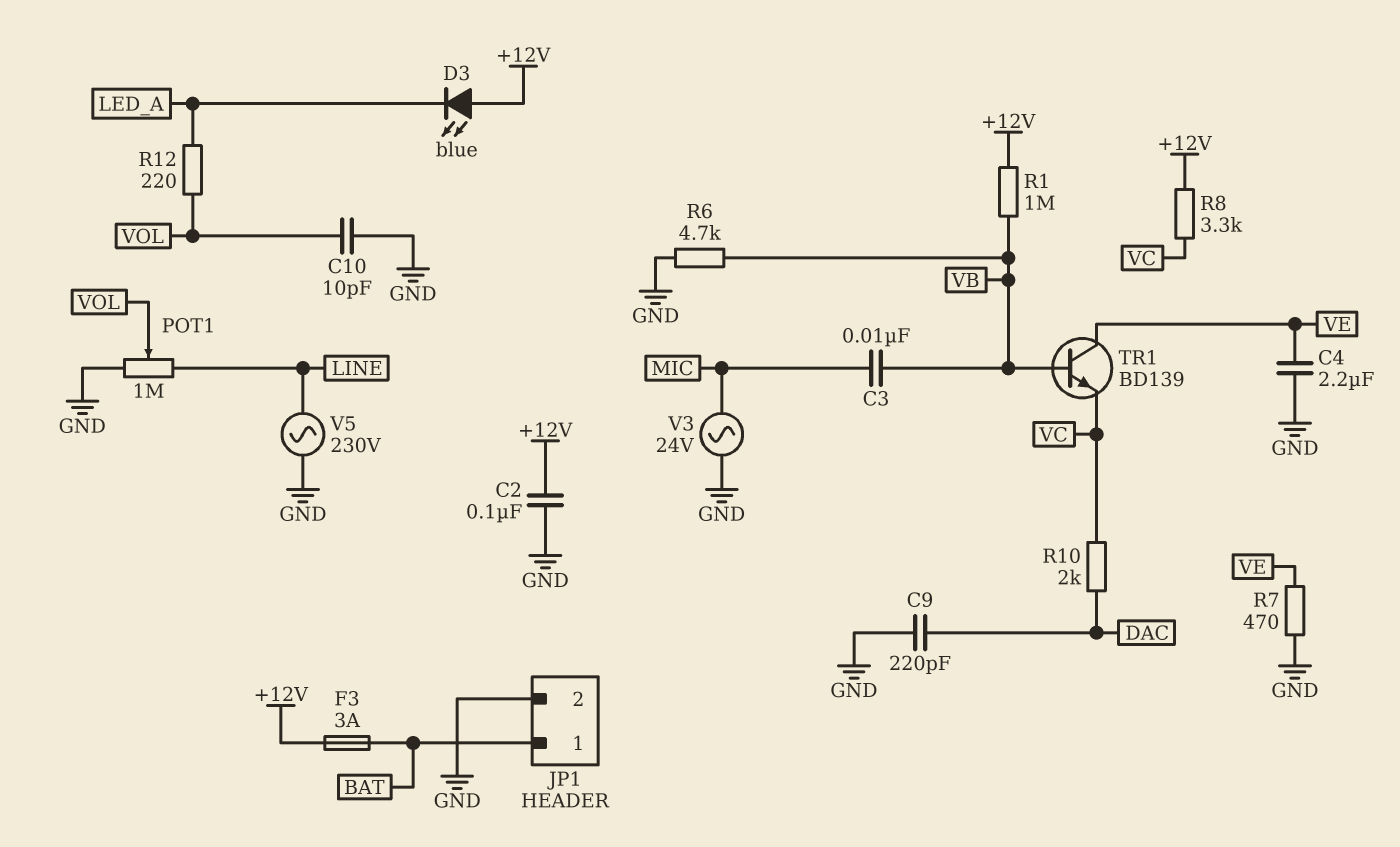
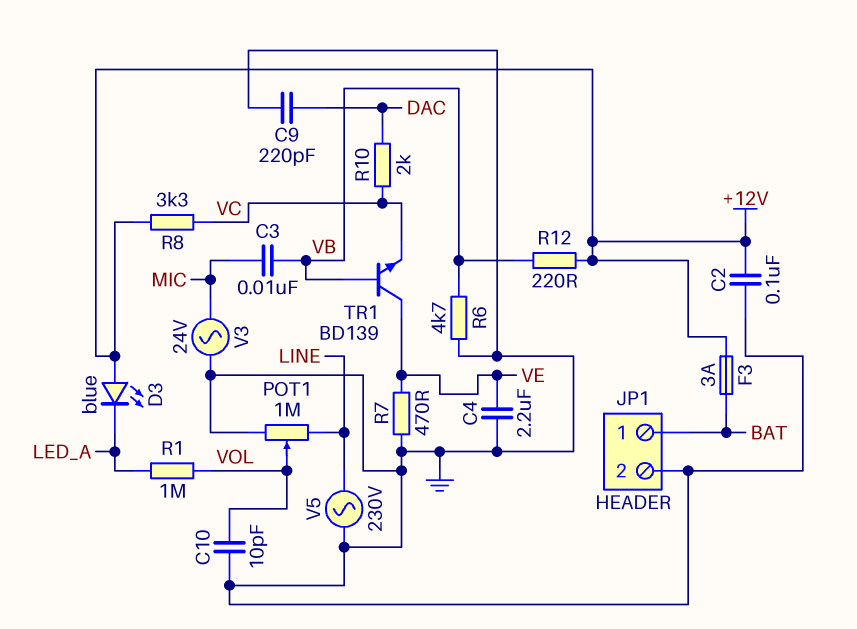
R1: 1M (+12V, VB) -> 1M (LED_A, VOL)
R12: 220 (LED_A, VOL) -> 220 (+12V, VB)

